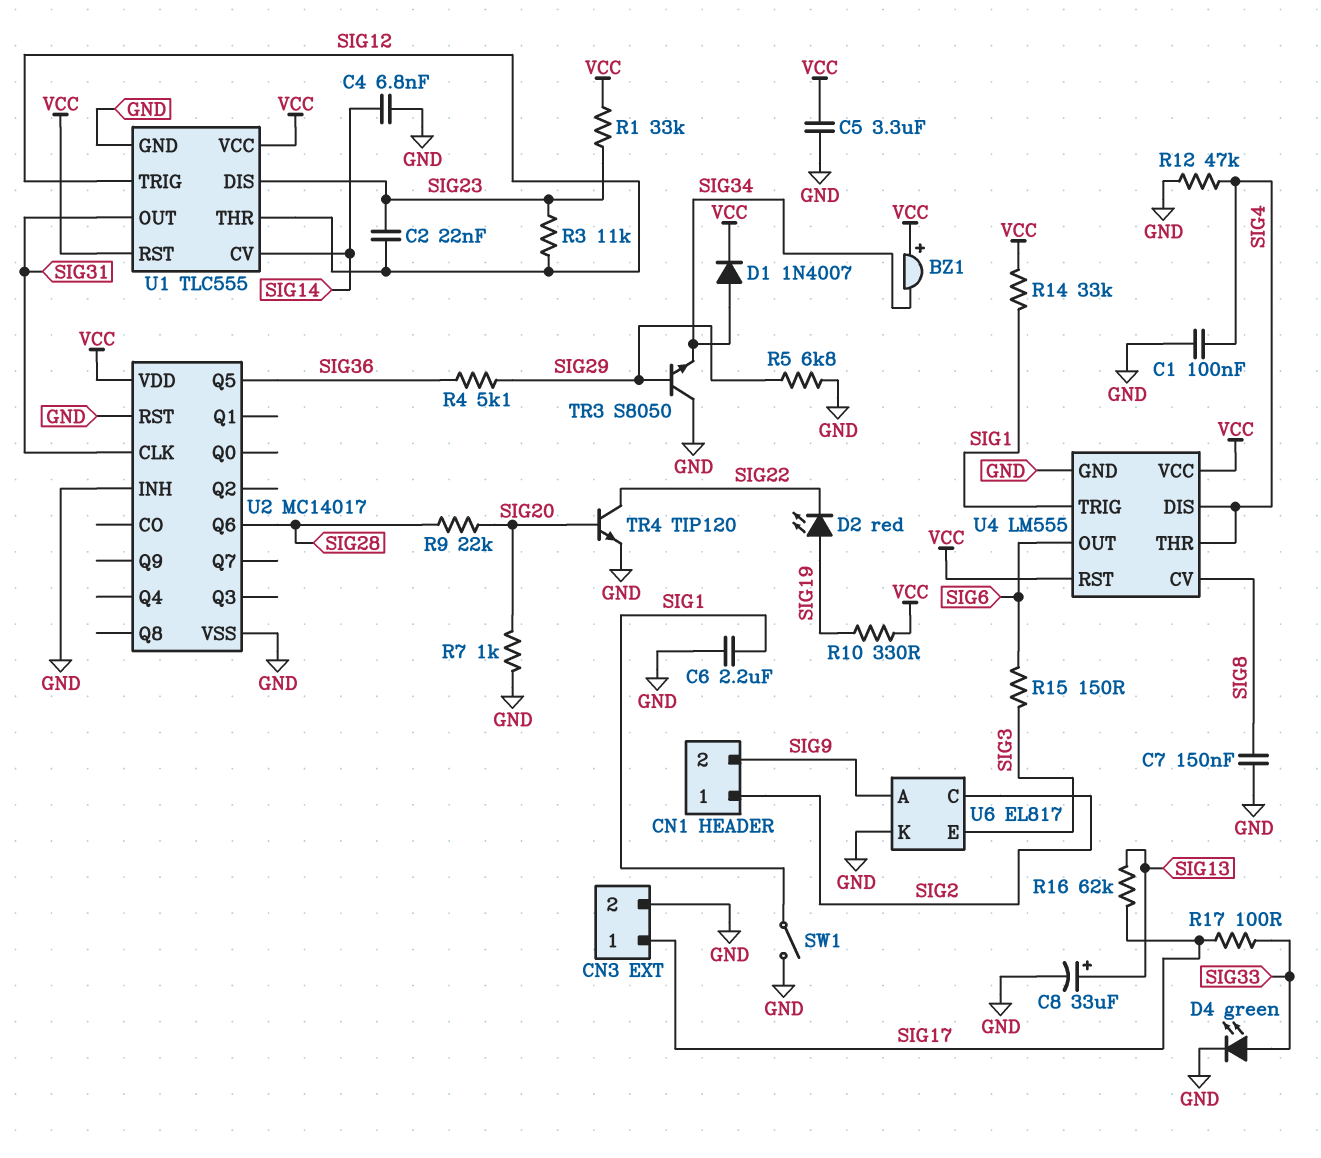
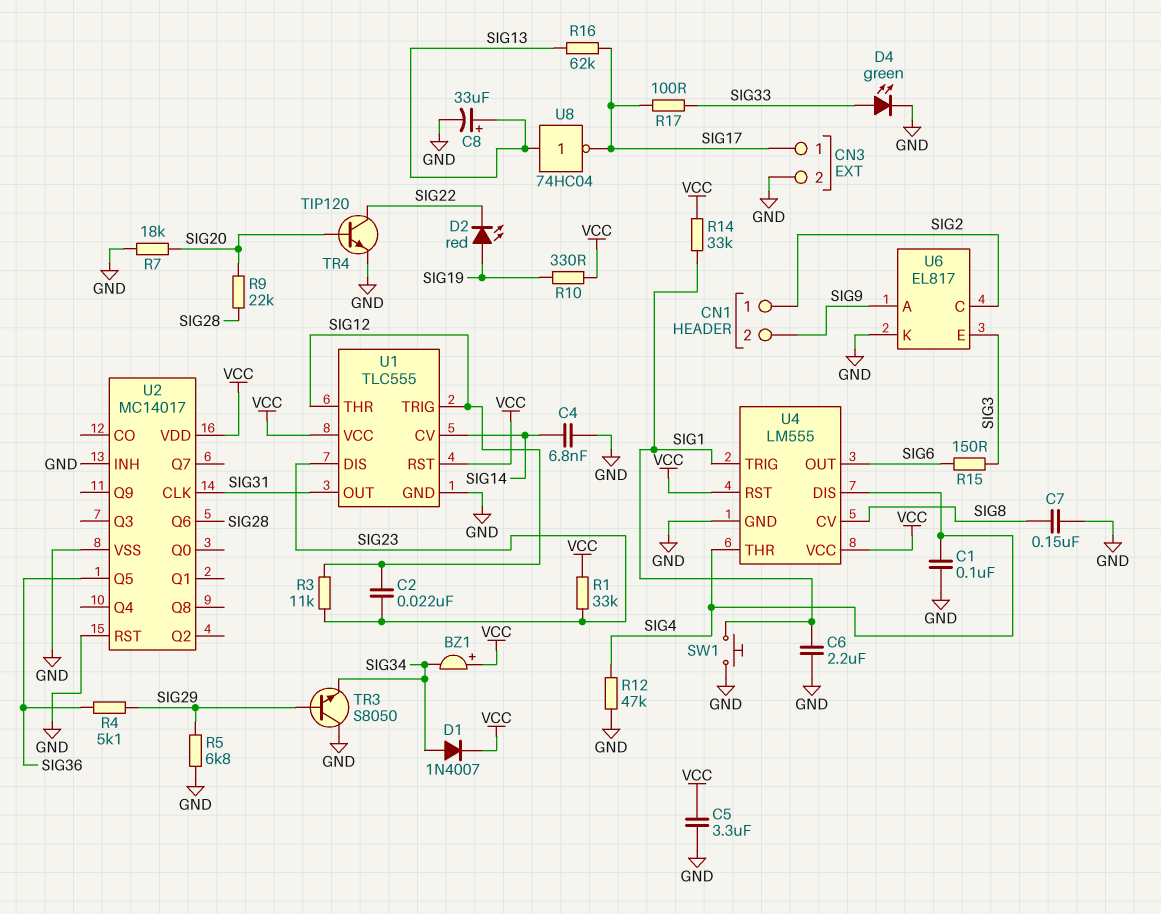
R7: 1k (GND, SIG20) -> 18k (GND, SIG20)
SW1: switch (GND, SIG1) -> button (GND, SIG1)
U8: none -> NOT 74HC04 (in SIG13, out SIG17)

